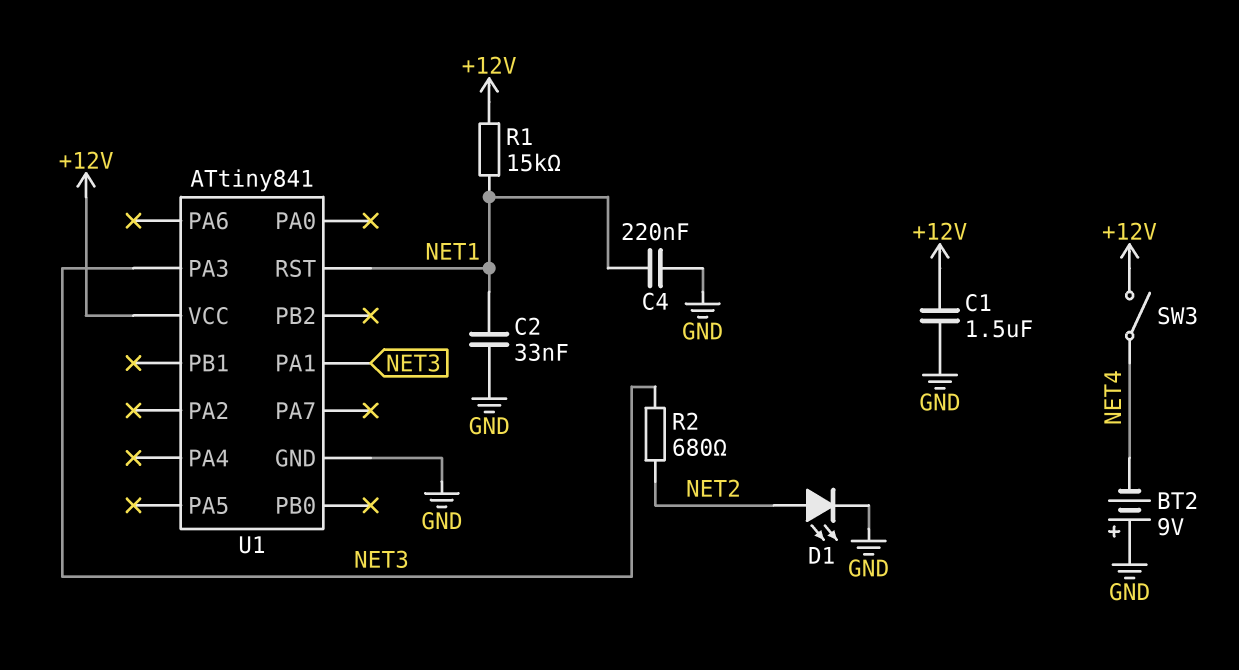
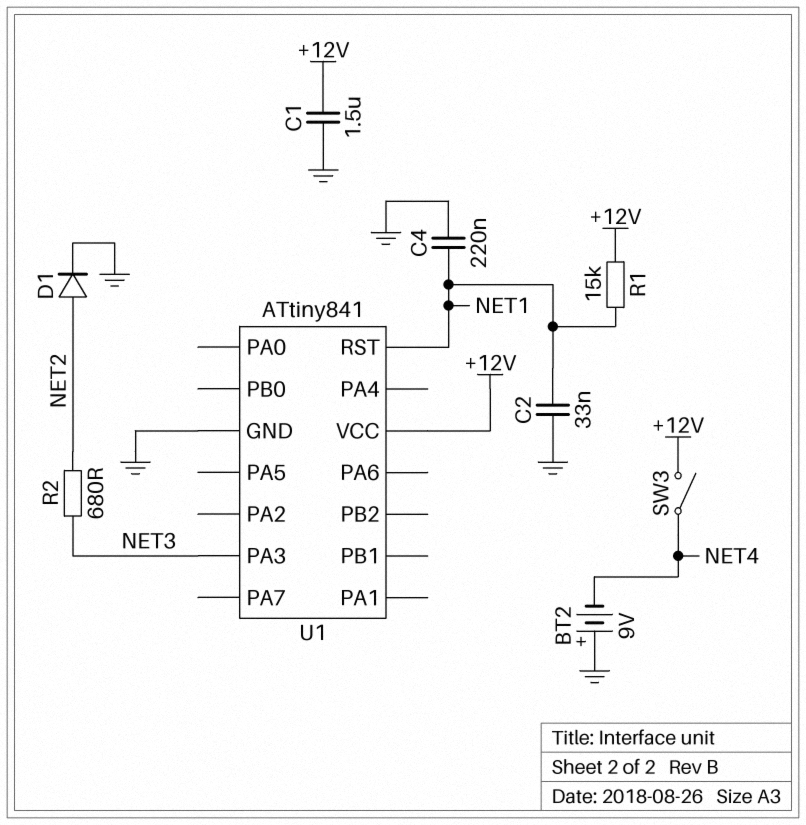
D1: LED (A NET2, K GND) -> diode (A NET2, K GND)
U1 pin PA1: NET3 -> none

